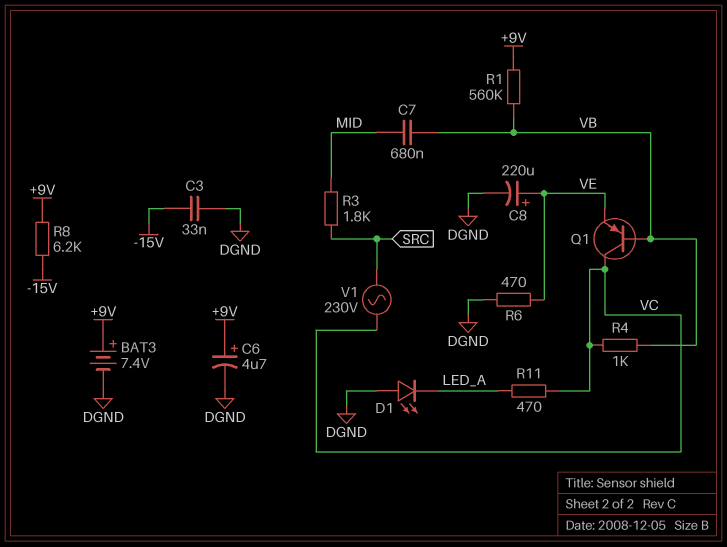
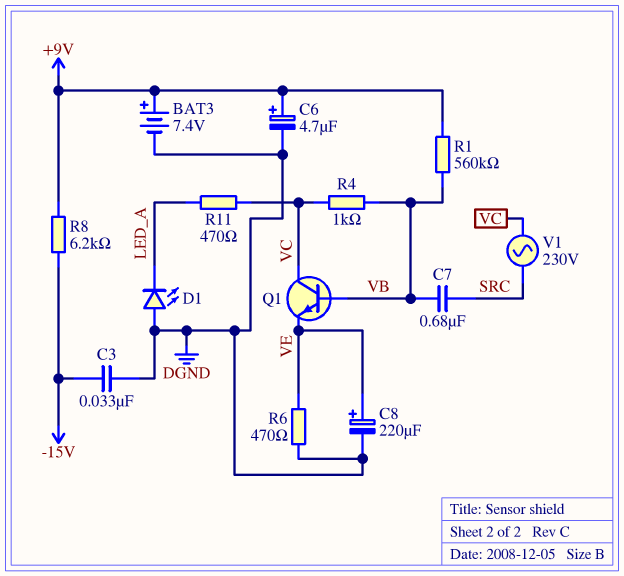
C7: 680nF (MID, VB) -> 680nF (SRC, VB)
Q1: PNP (B VB, C VC, E VE) -> NPN (B VB, C VC, E VE)
R3: 1.8k (MID, SRC) -> none

